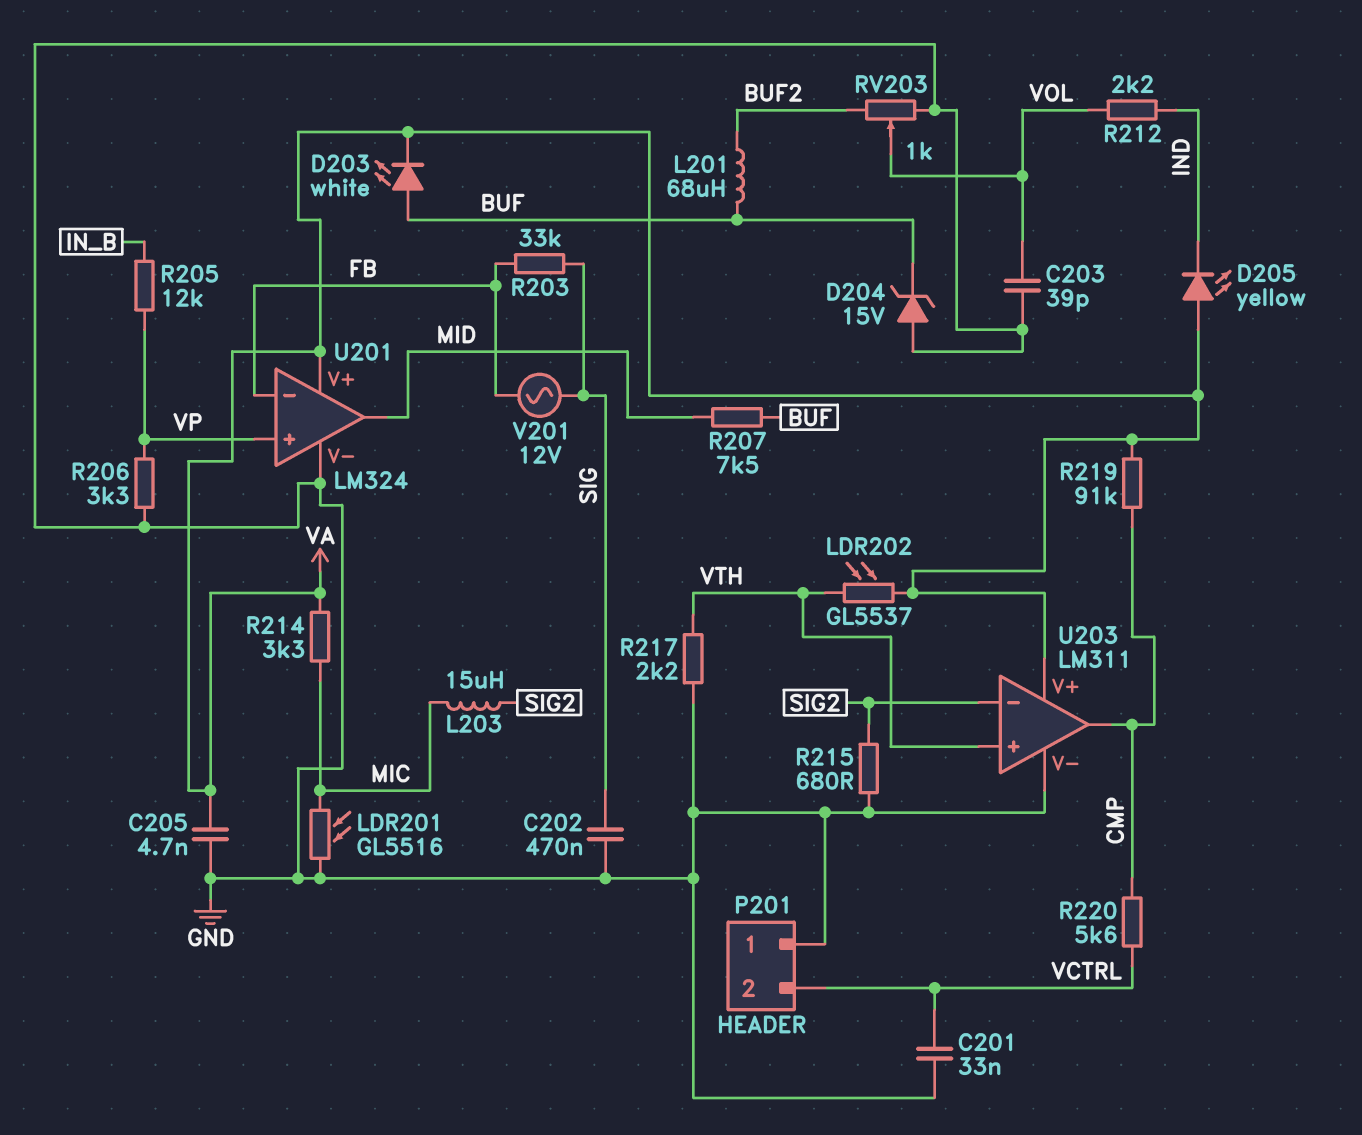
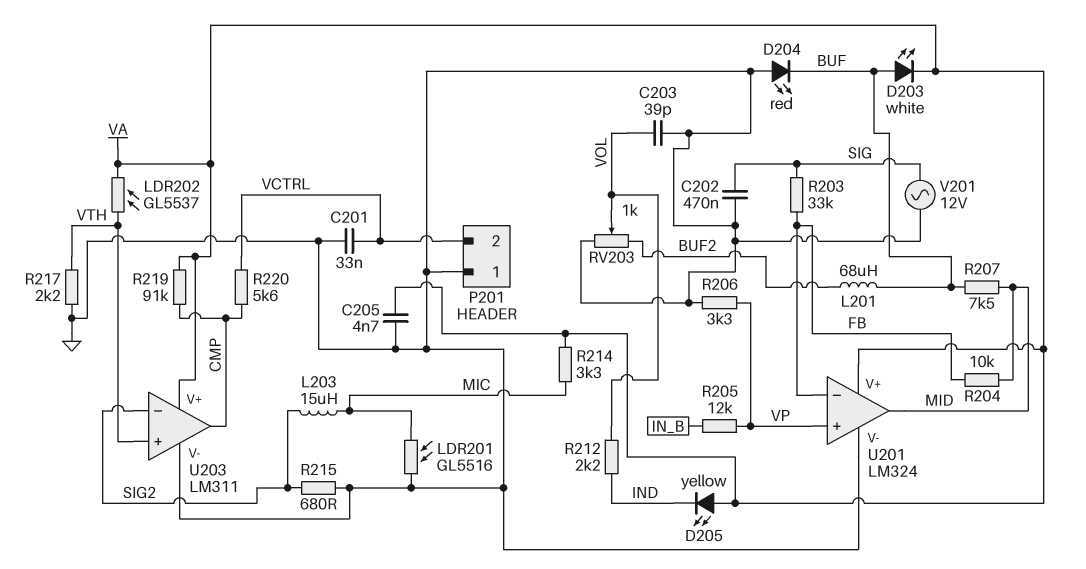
D204: zener 15V (A GND, K BUF) -> LED red (A GND, K BUF)
R204: none -> 10k (FB, MID)
V201: AC 12V (FB, SIG) -> AC 12V (GND, SIG)

